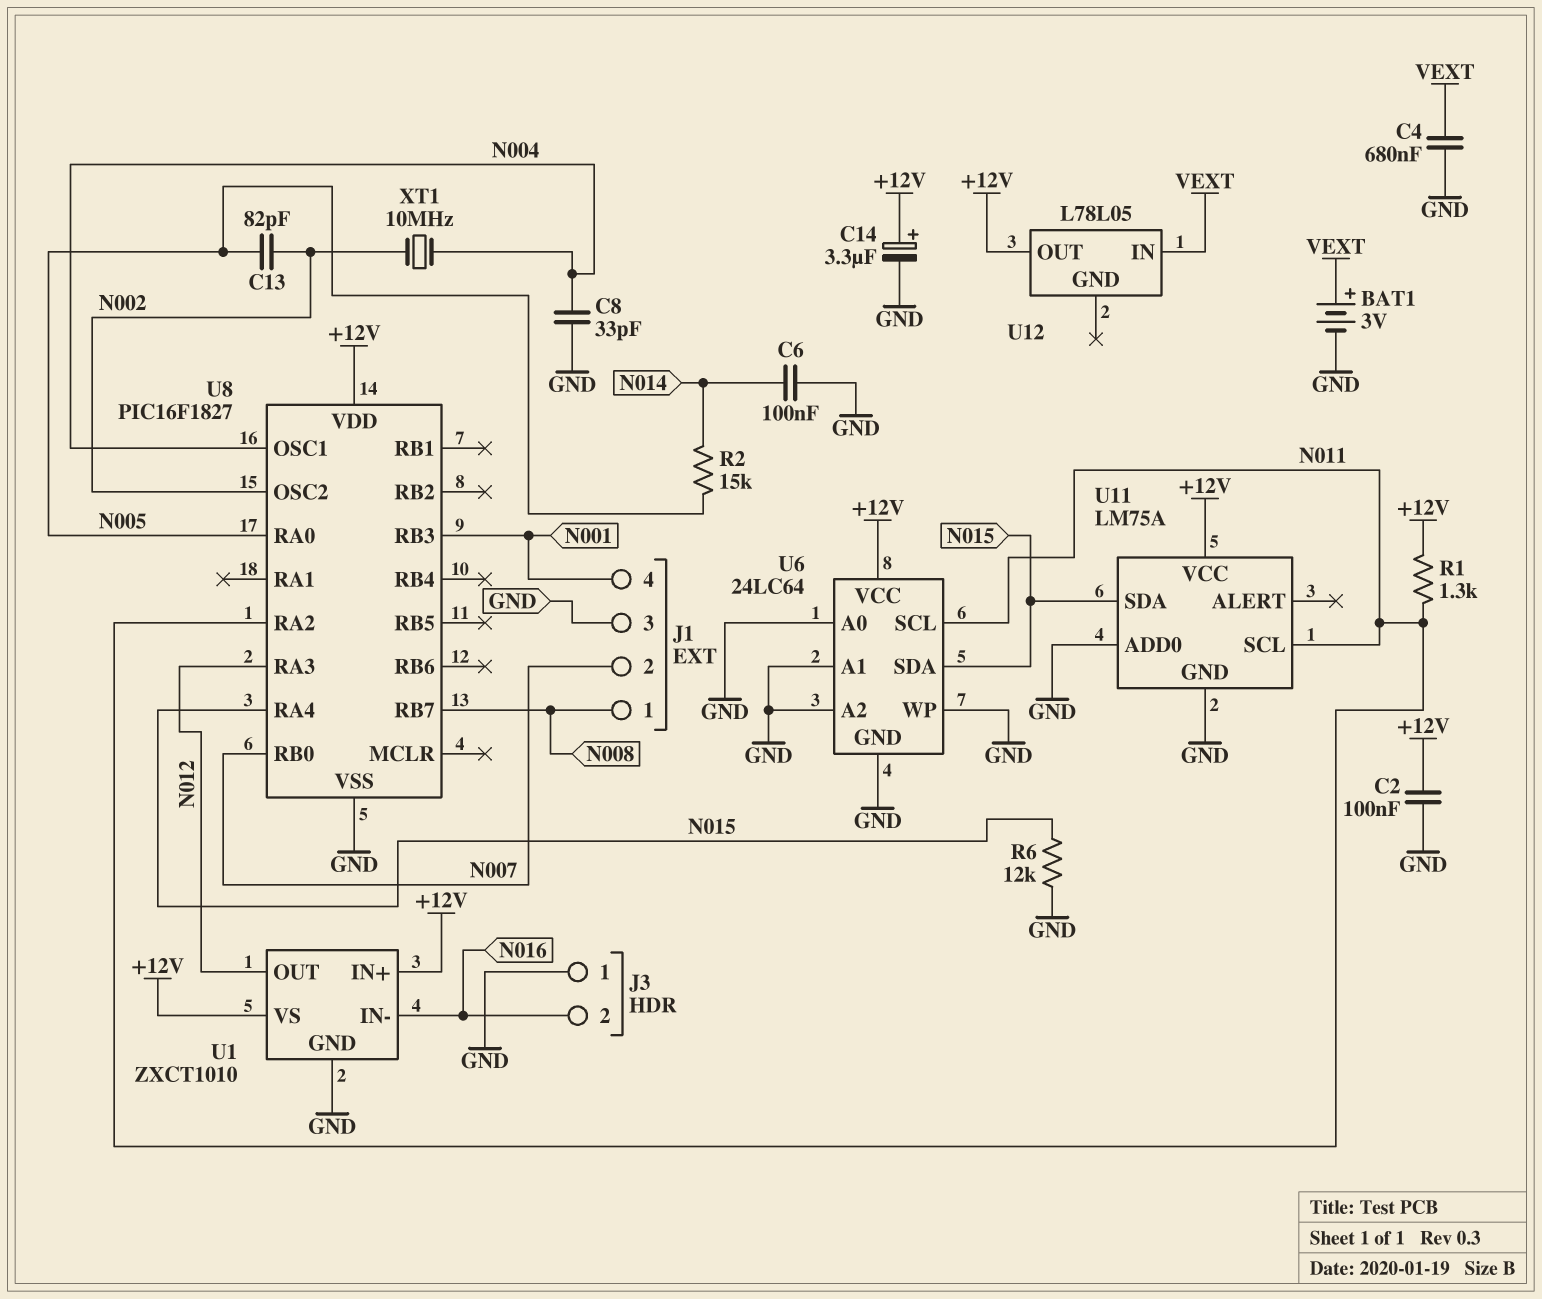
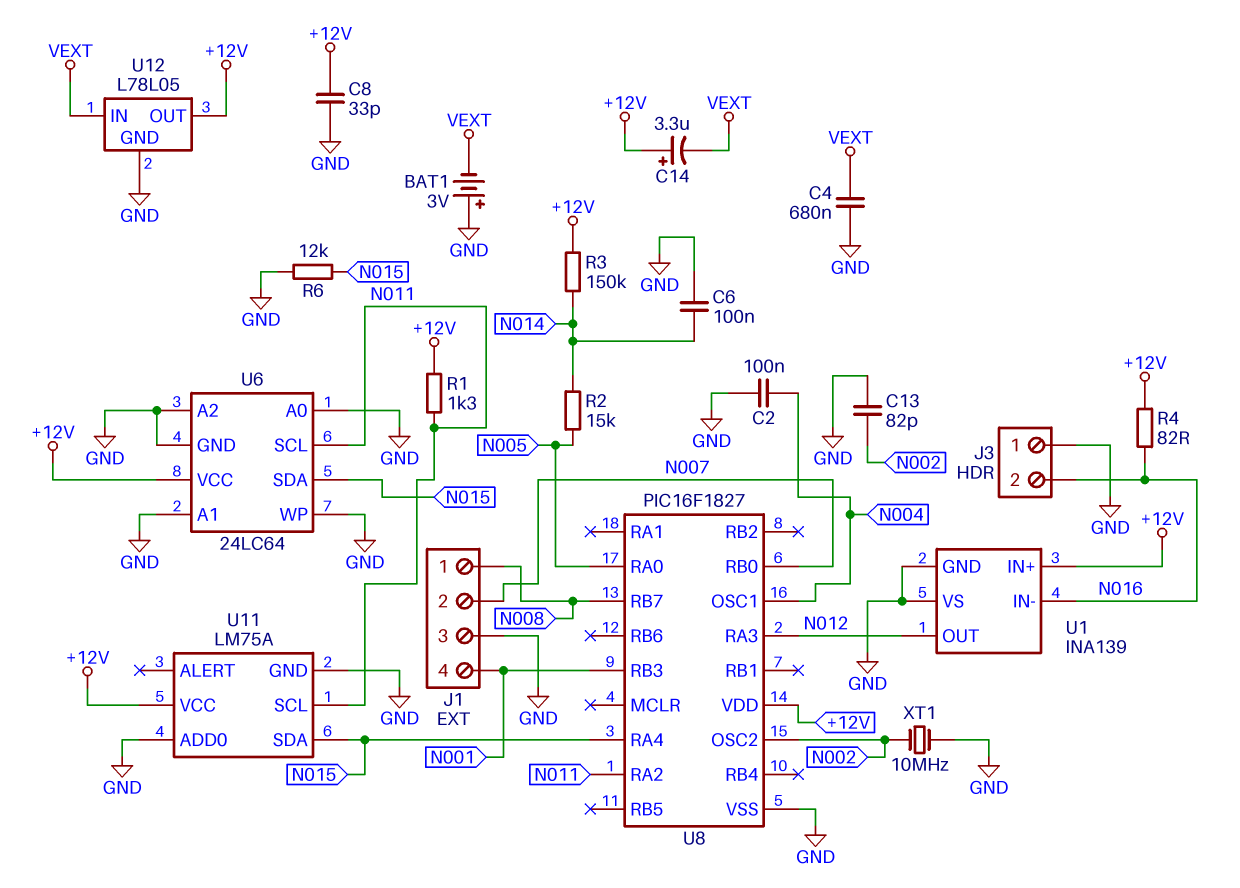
BAT1: 3V (plus VEXT, minus GND) -> 3V (plus GND, minus VEXT)
C2: 100nF (+12V, GND) -> 100nF (GND, N004)
C8: 33pF (GND, N004) -> 33pF (+12V, GND)
C13: 82pF (N002, N005) -> 82pF (GND, N002)
C14: 3.3uF (plus +12V, minus GND) -> 3.3uF (plus +12V, minus VEXT)
R3: none -> 150k (+12V, N014)
R4: none -> 82 (+12V, N016)
U1: ZXCT1010 -> INA139
U1 pin VS: +12V -> GND
U12 pin GND: none -> GND
XT1: 10MHz (N002, N004) -> 10MHz (GND, N002)

